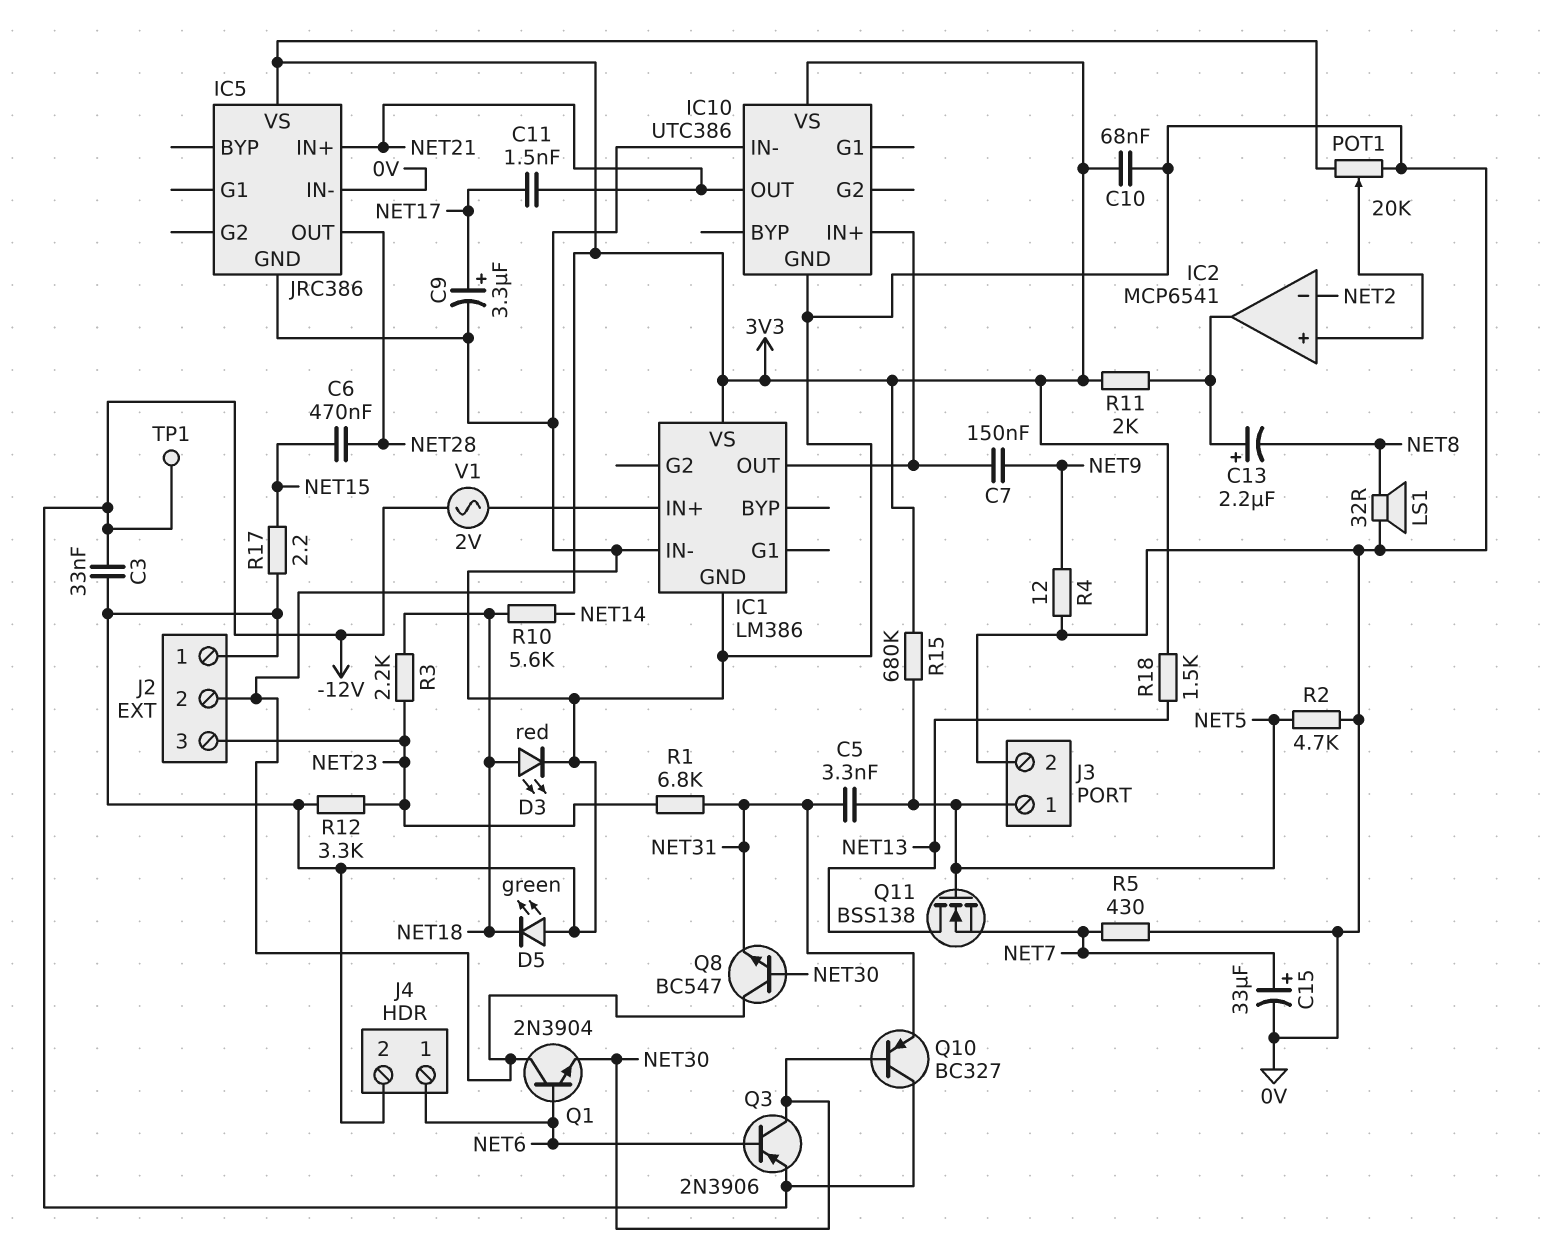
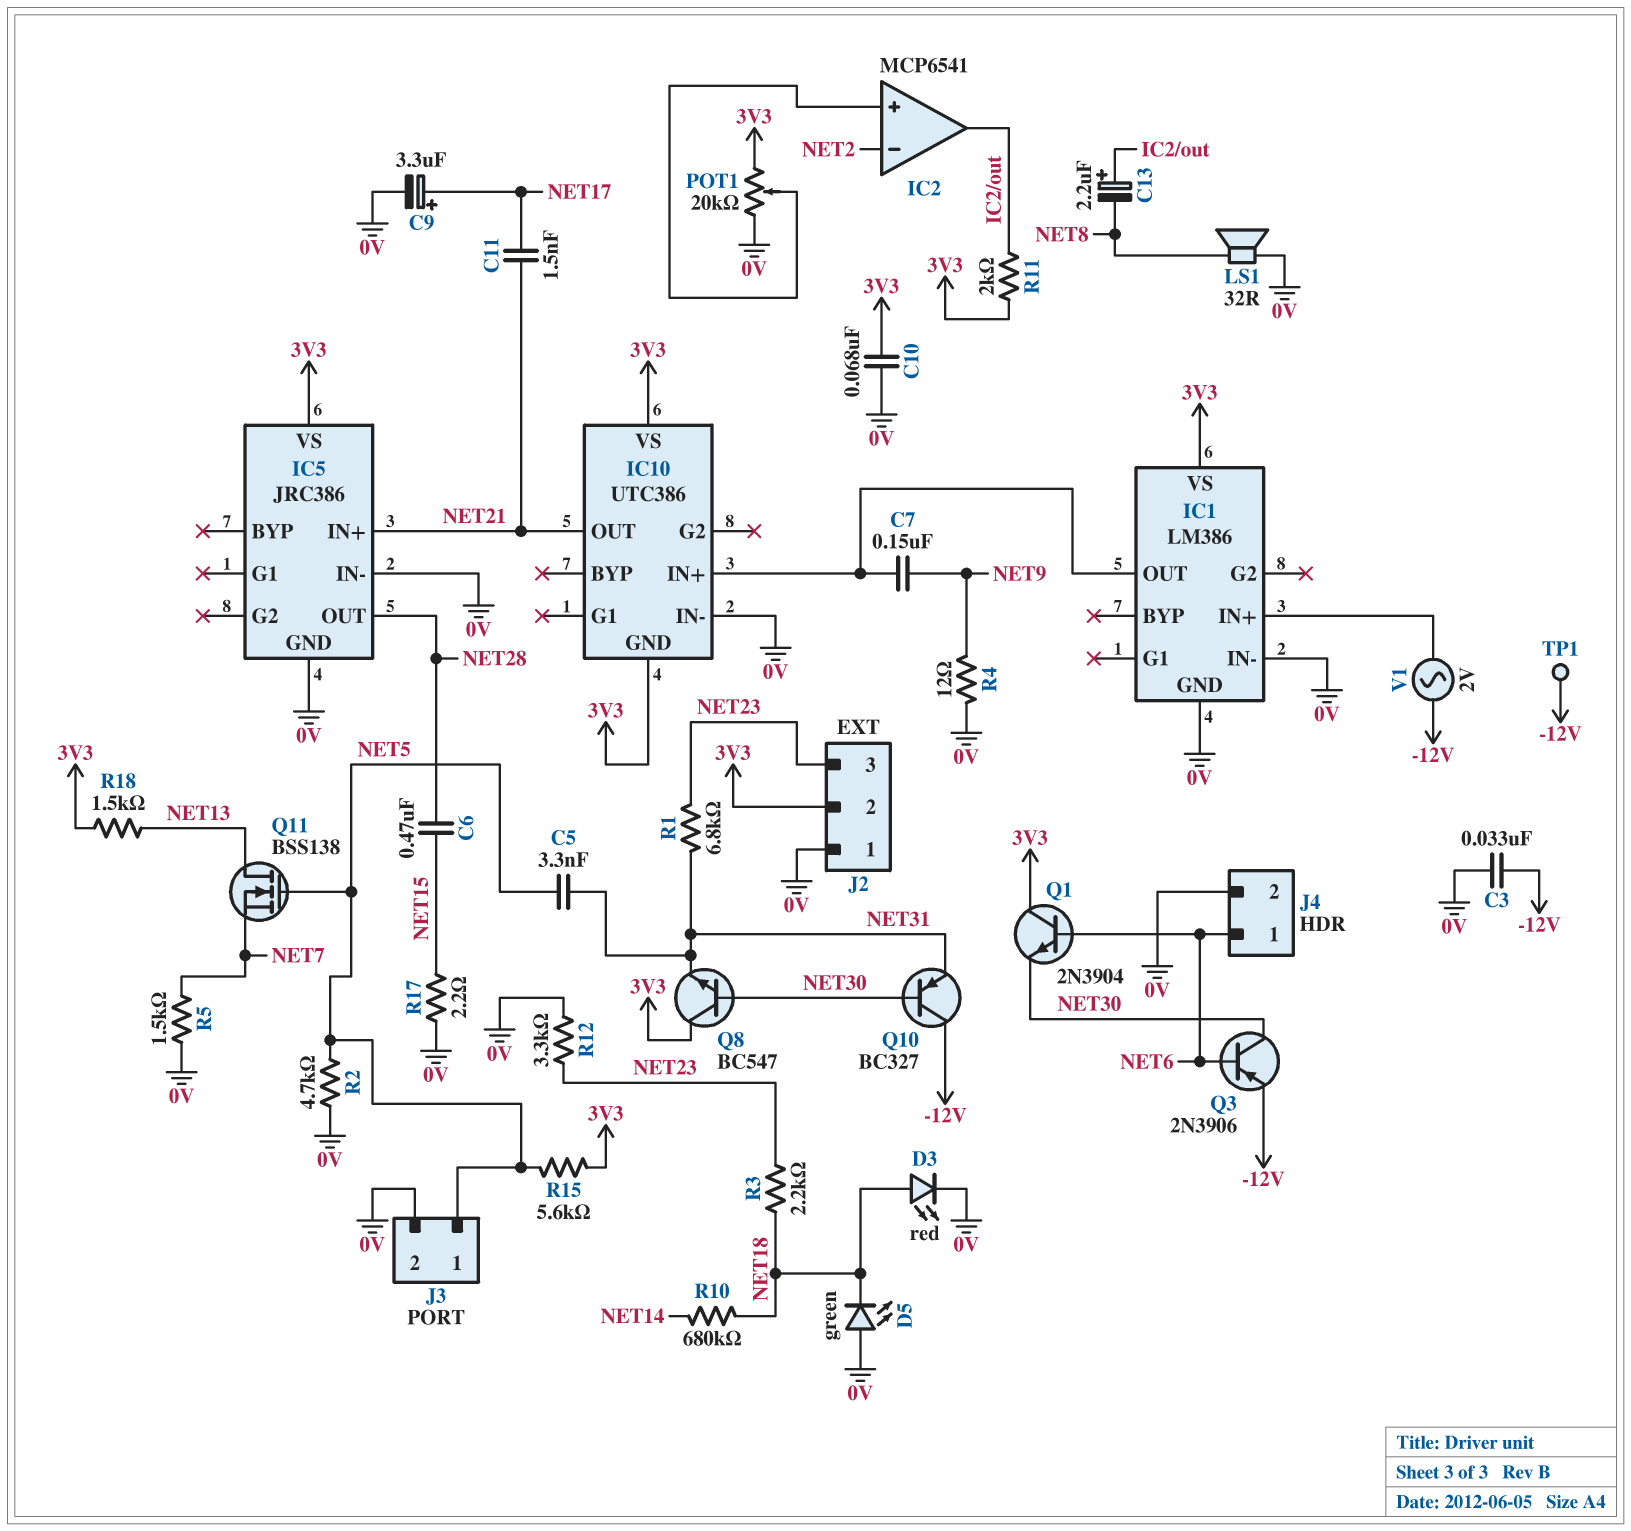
C15: 33uF (plus NET7, minus 0V) -> none
IC10 pin GND: 0V -> 3V3
R5: 430 (0V, NET7) -> 1.5k (0V, NET7)
R10: 5.6k (NET14, NET18) -> 680k (NET14, NET18)
R15: 680k (3V3, NET5) -> 5.6k (3V3, NET5)

